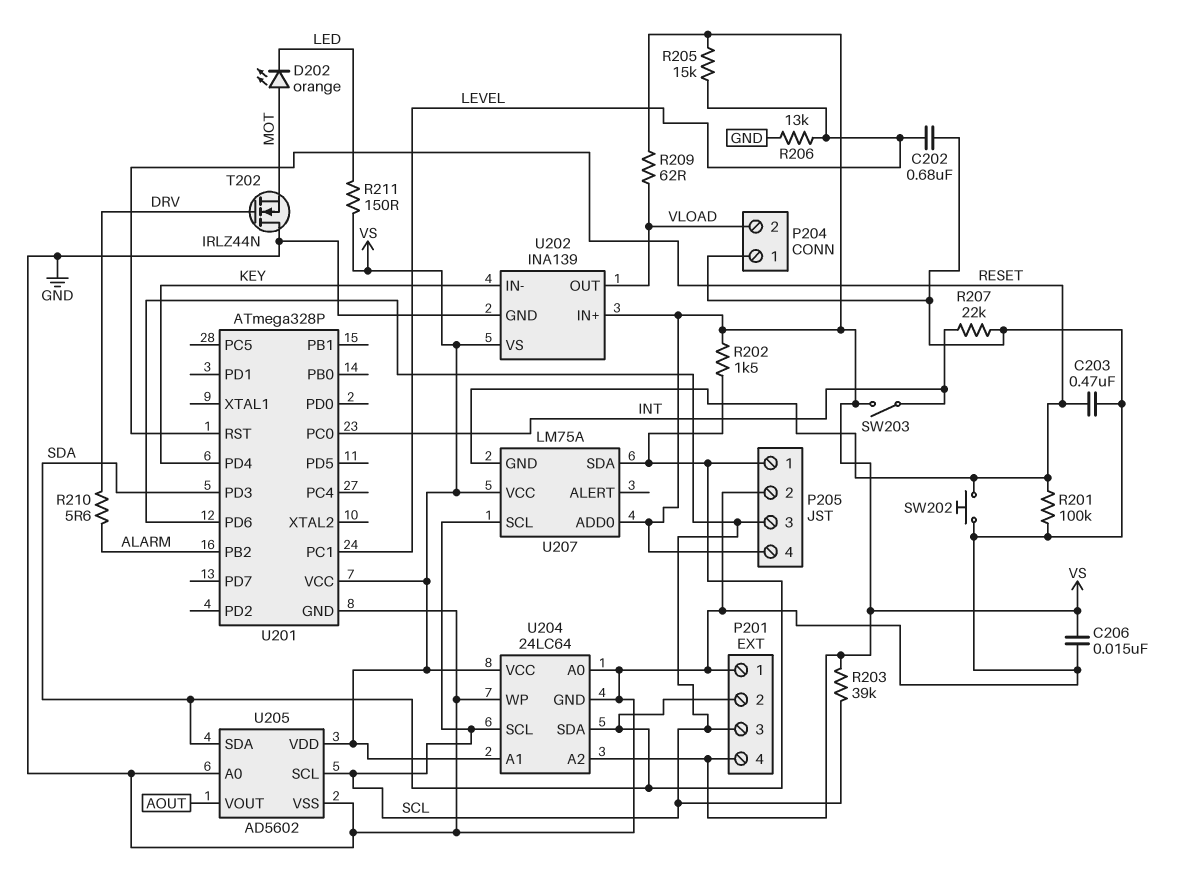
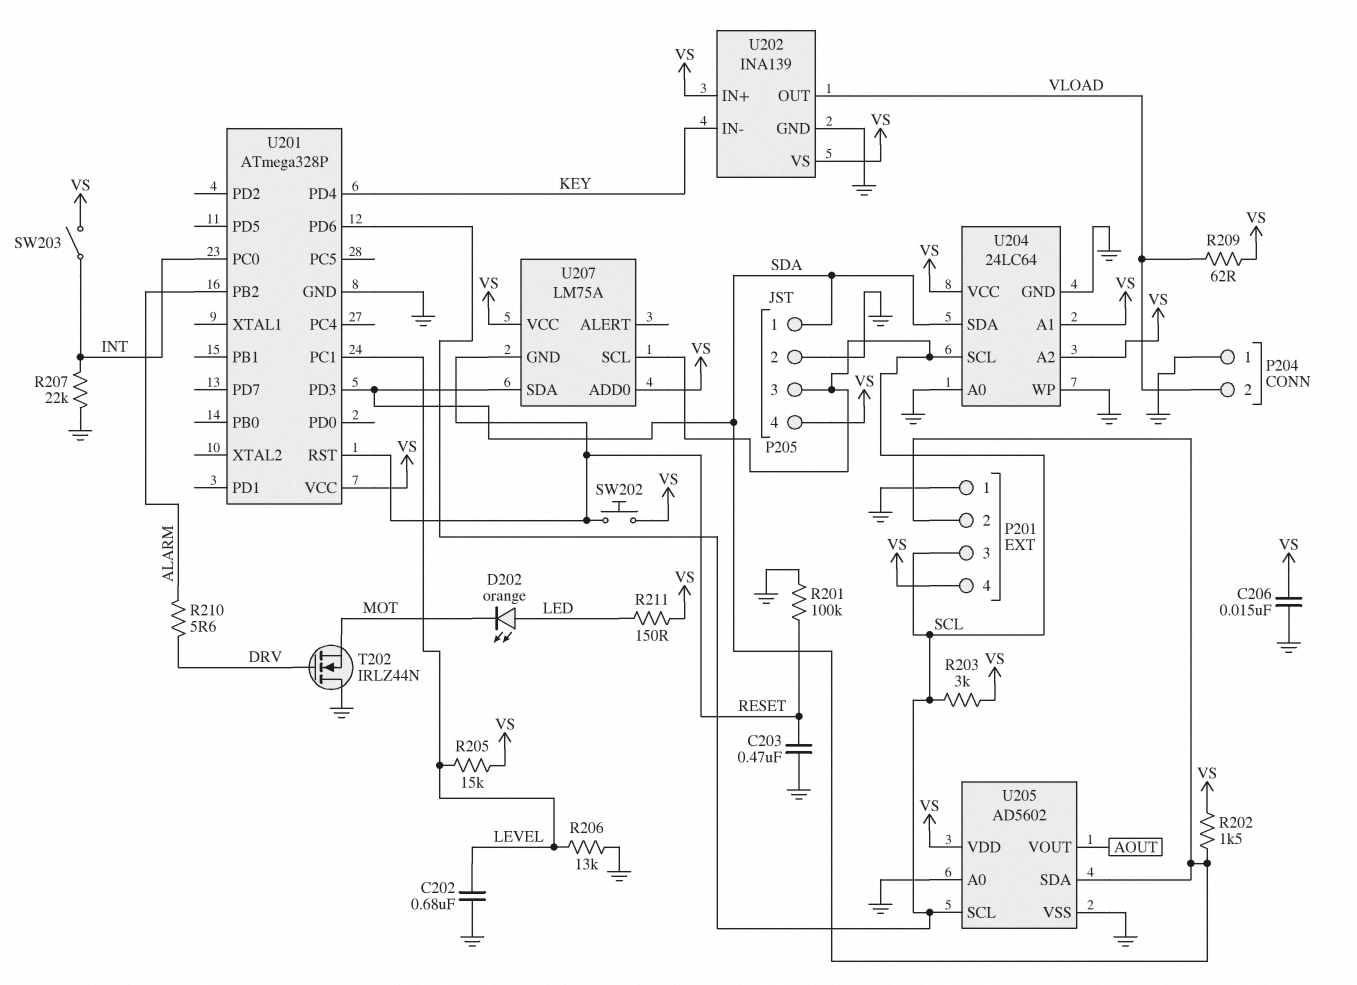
D202: LED orange (A MOT, K LED) -> LED orange (A LED, K MOT)
R203: 39k (SCL, VS) -> 3k (SCL, VS)
SW202: button (GND, RESET) -> button (RESET, VS)

